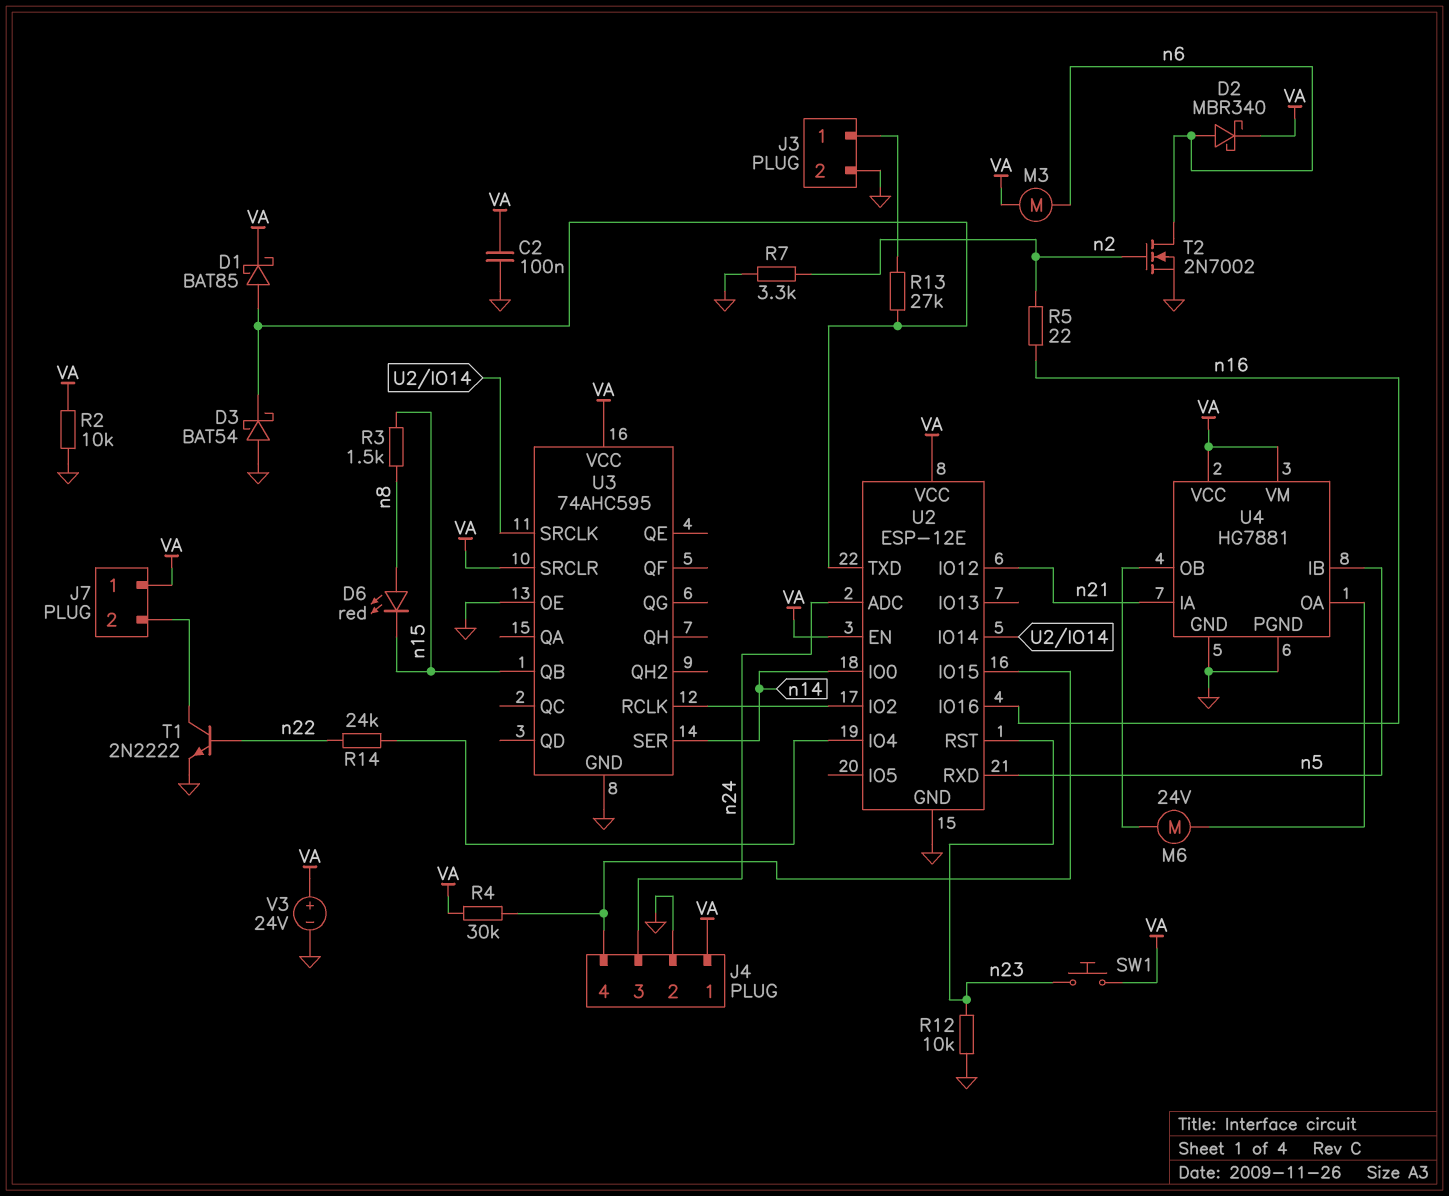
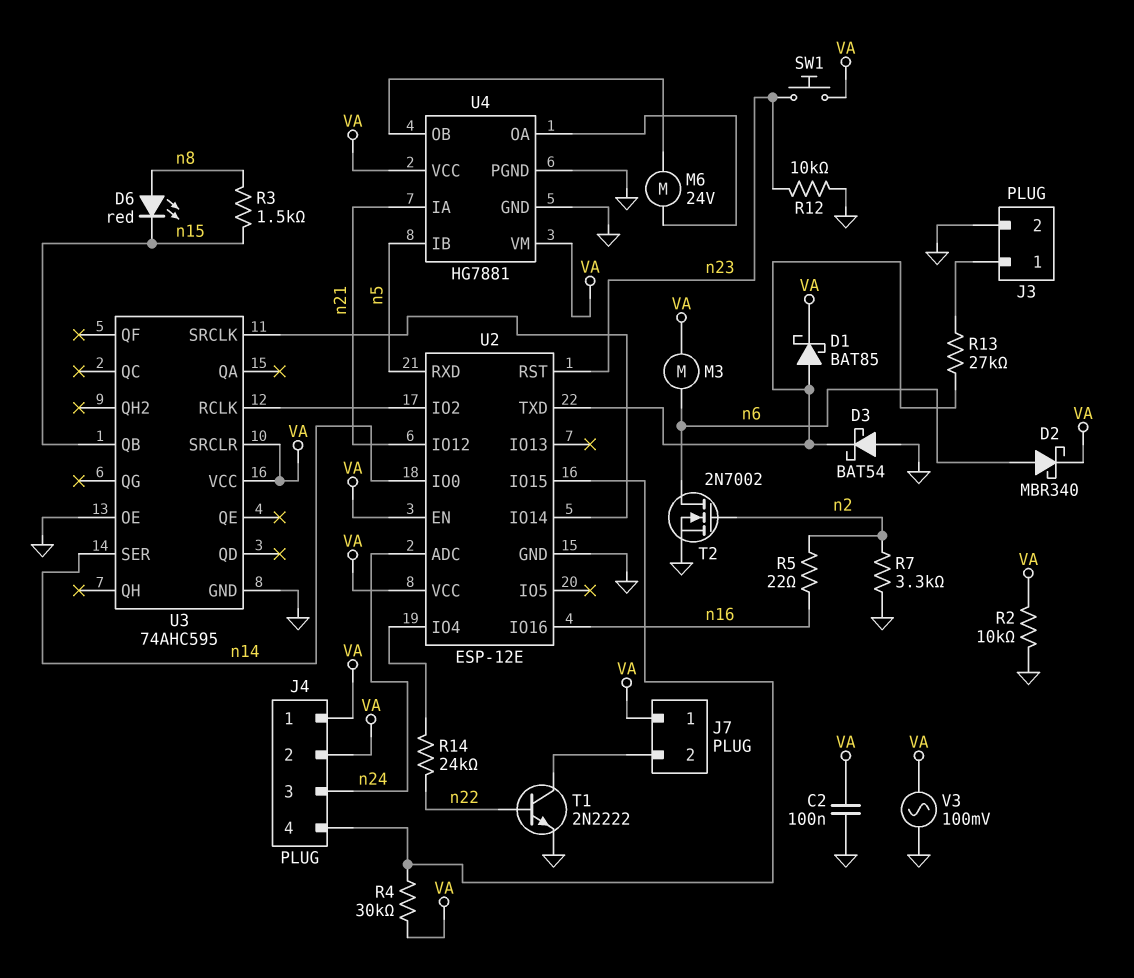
J4 pin 2: GND -> VA
V3: 24V (plus VA, minus GND) -> AC 100mV (GND, VA)

